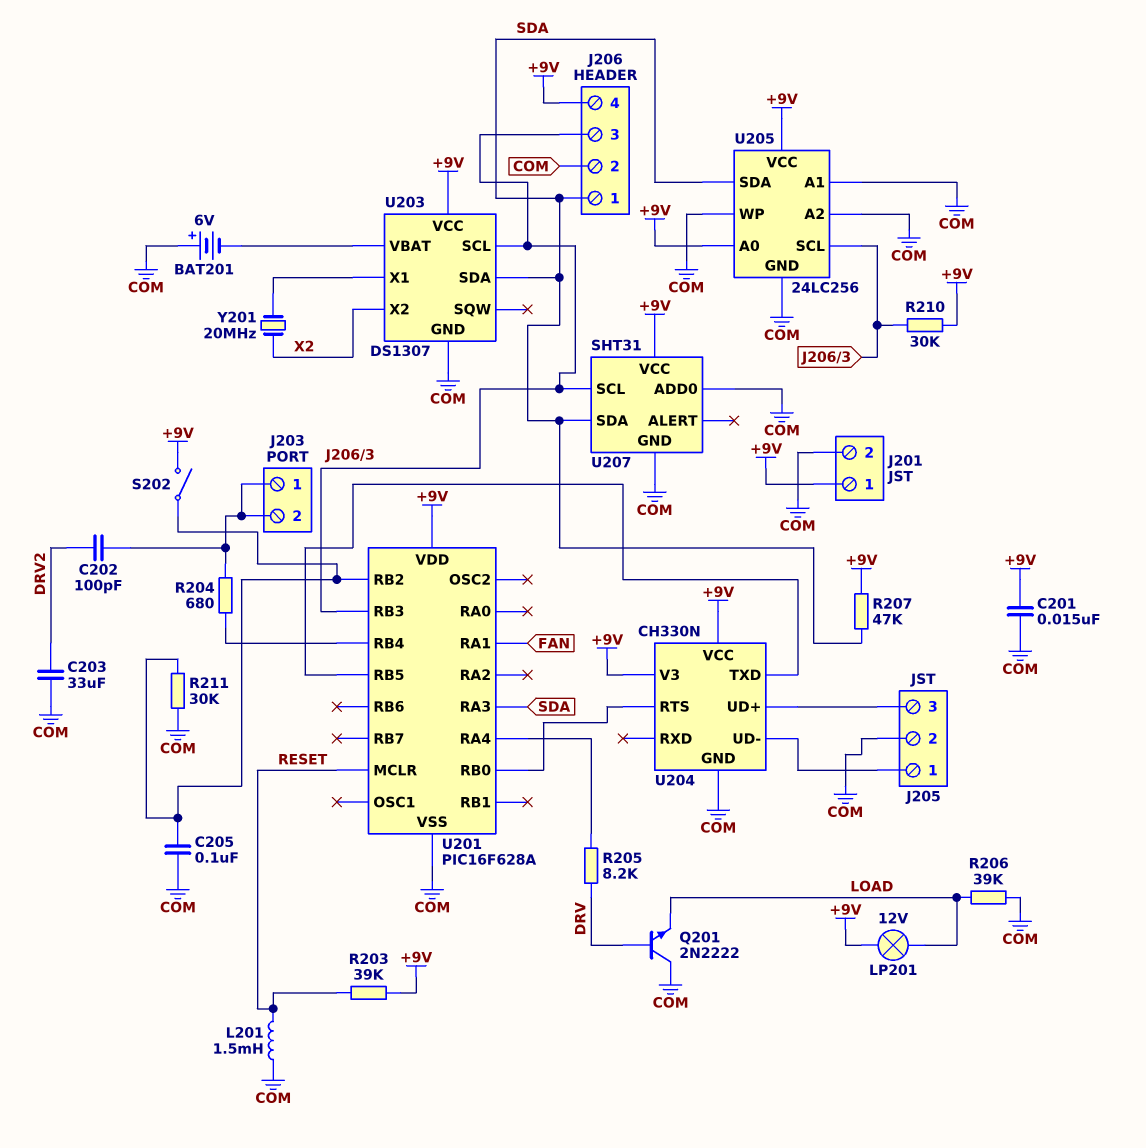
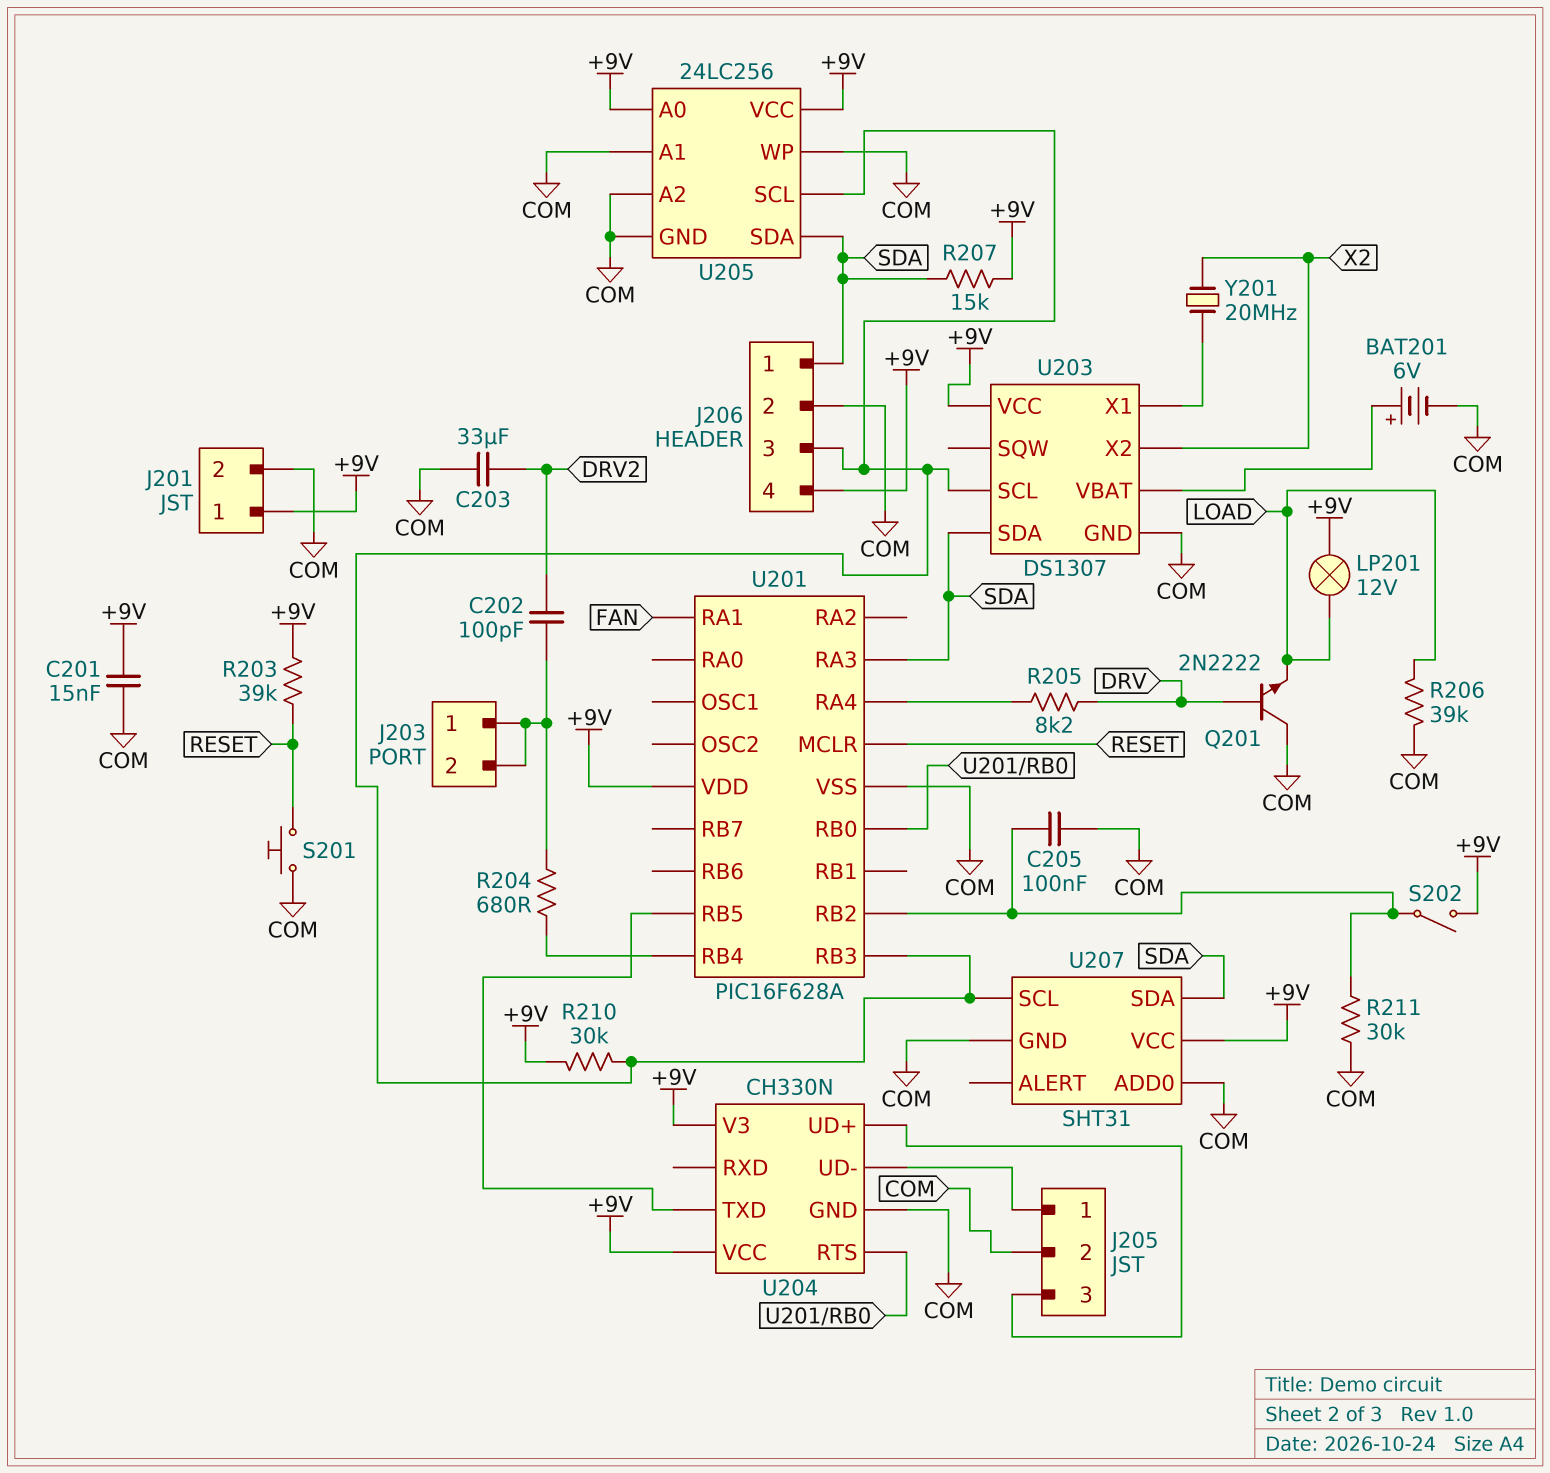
BAT201: 6V (plus COM, minus U203/VBAT) -> 6V (plus U203/VBAT, minus COM)
L201: 1.5mH (COM, RESET) -> none
R207: 47k (+9V, SDA) -> 15k (+9V, SDA)
S201: none -> button (COM, RESET)

